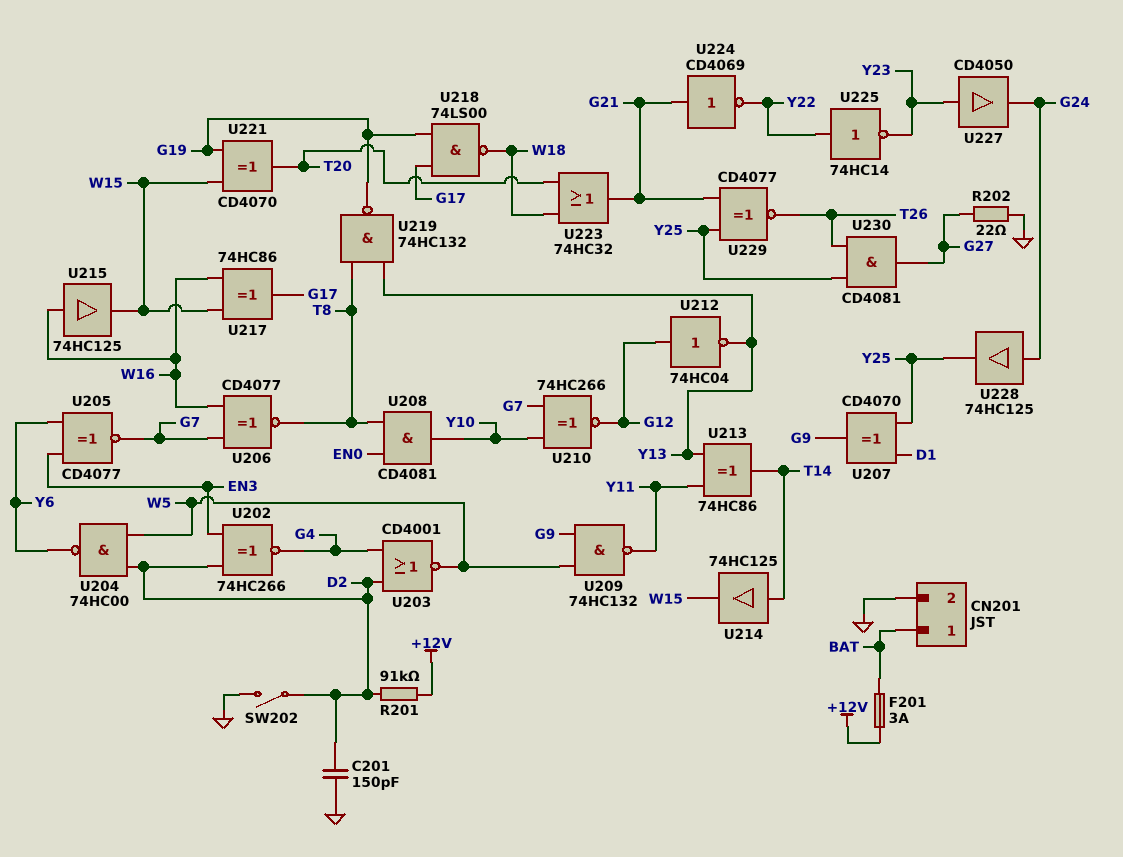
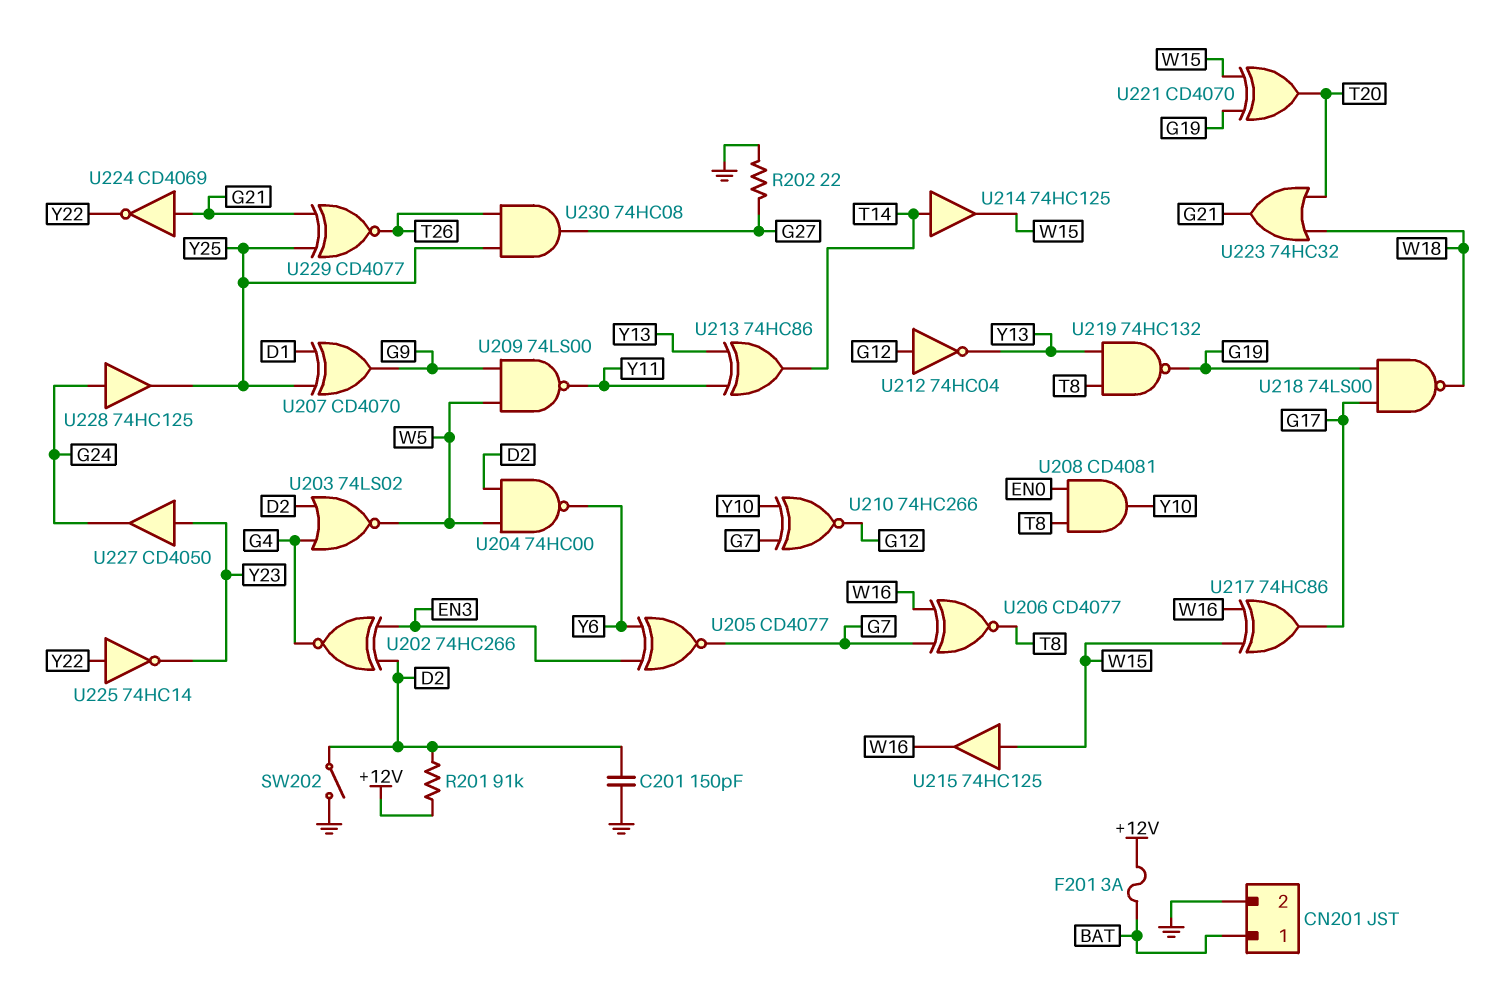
U203: NOR CD4001 (in D2, in G4, out W5) -> NOR 74LS02 (in D2, in G4, out W5)
U209: NAND 74HC132 (in G9, in W5, out Y11) -> NAND 74LS00 (in G9, in W5, out Y11)
U215: buffer 74HC125 (in W16, out W15) -> buffer 74HC125 (in W15, out W16)
U230: AND CD4081 (in T26, in Y25, out G27) -> AND 74HC08 (in T26, in Y25, out G27)

